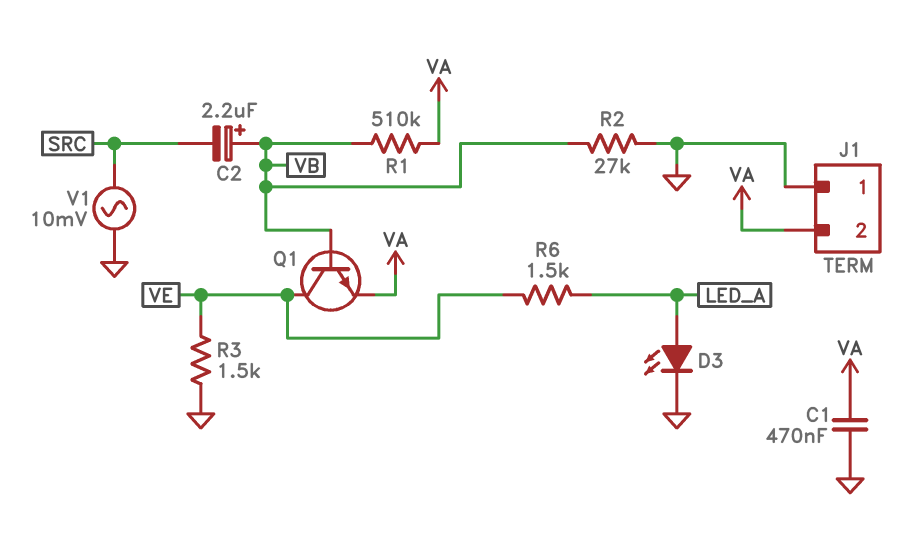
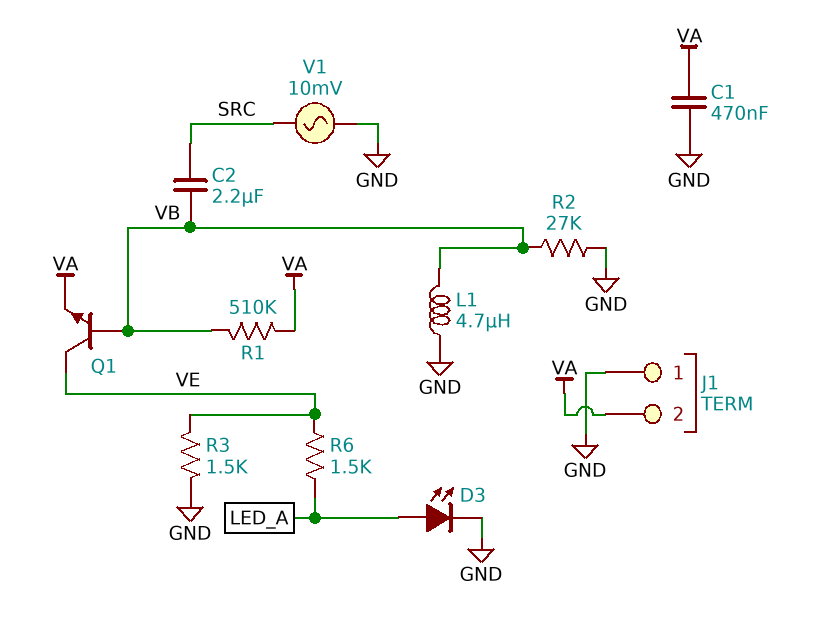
C2: 2.2uF (plus VB, minus SRC) -> 2.2uF (SRC, VB)
L1: none -> 4.7uH (GND, VB)

